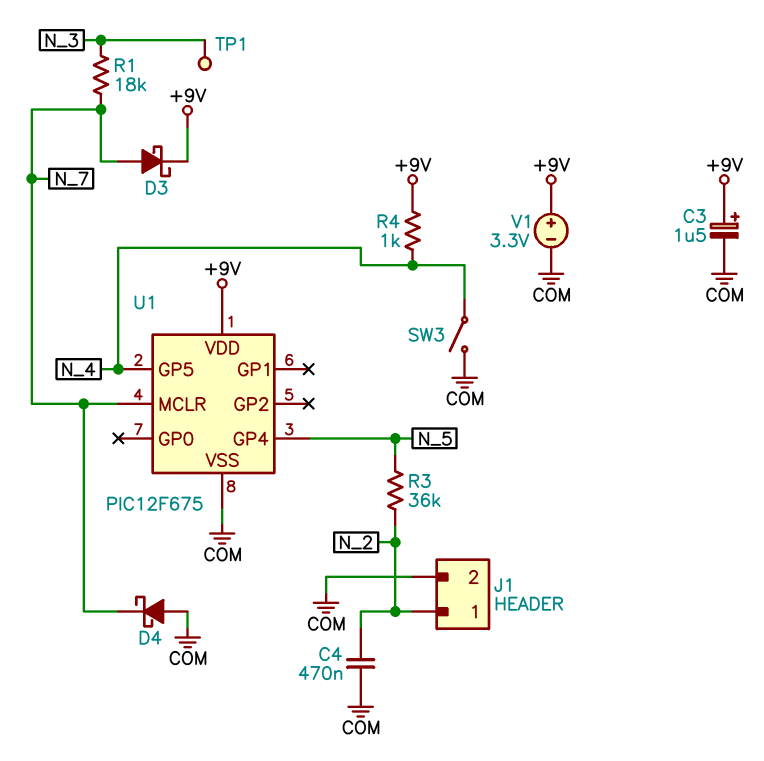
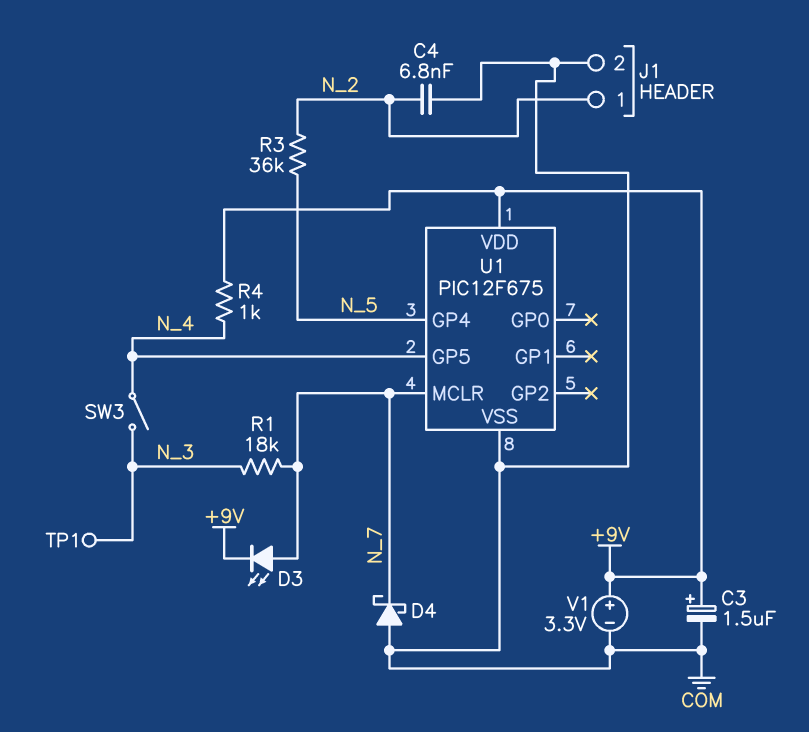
C4: 470nF (COM, N_2) -> 6.8nF (COM, N_2)
D3: schottky (A N_7, K +9V) -> LED (A N_7, K +9V)
SW3: switch (COM, N_4) -> switch (N_3, N_4)

